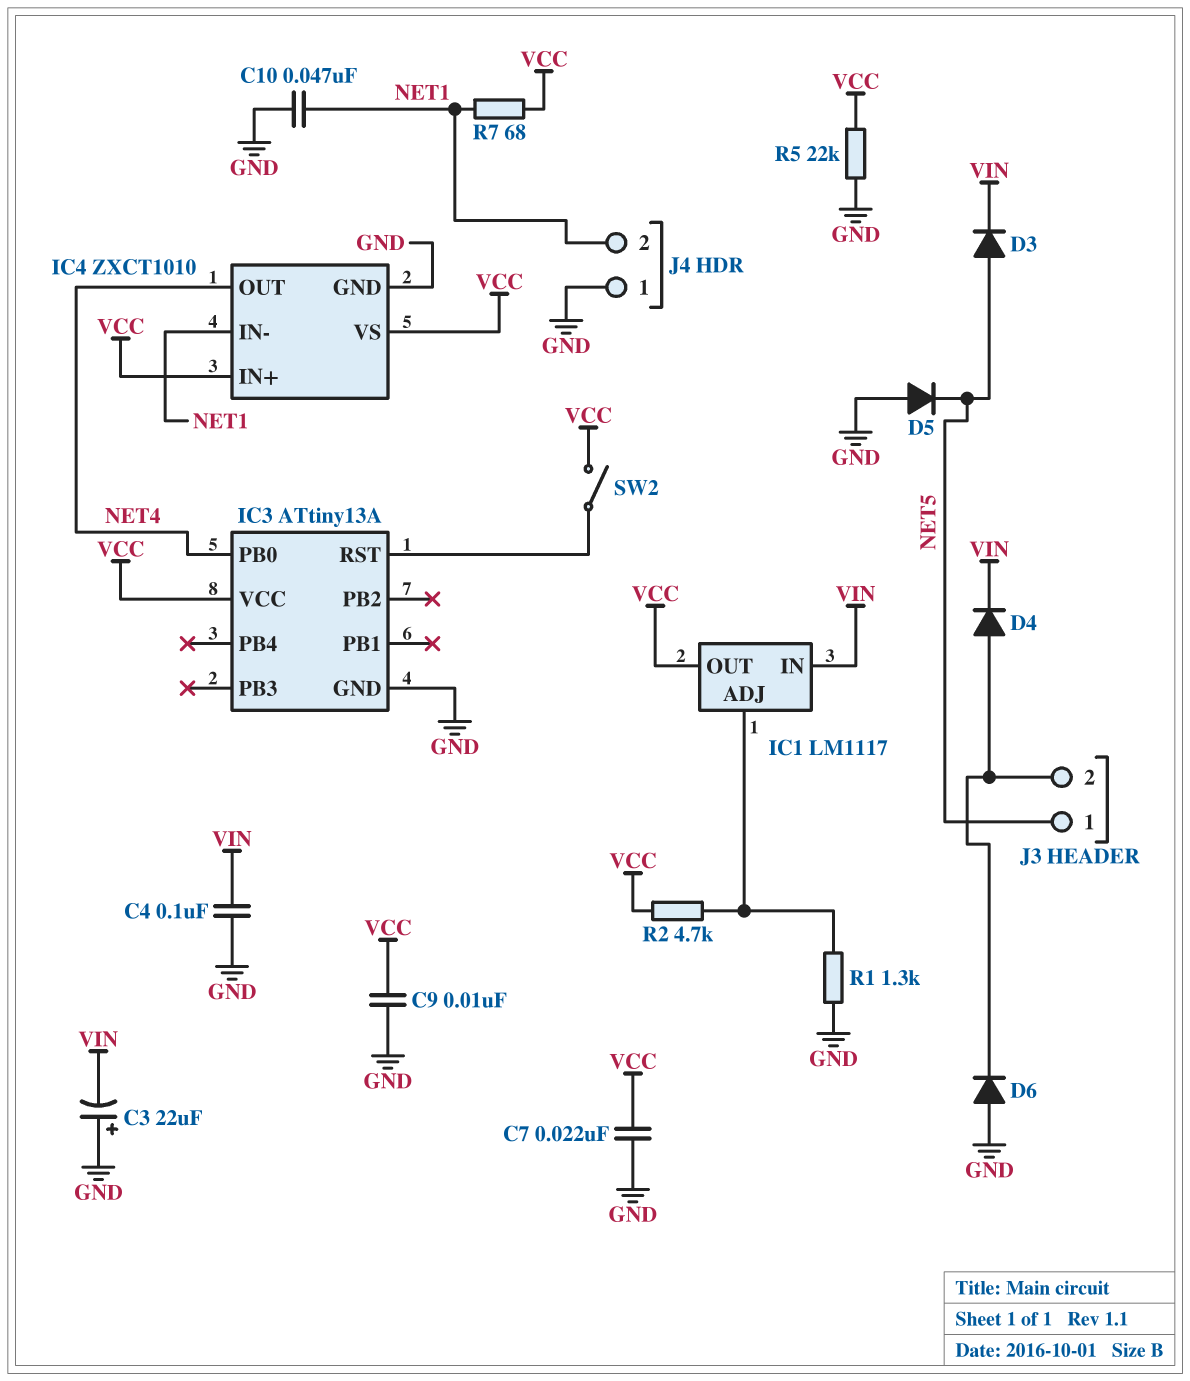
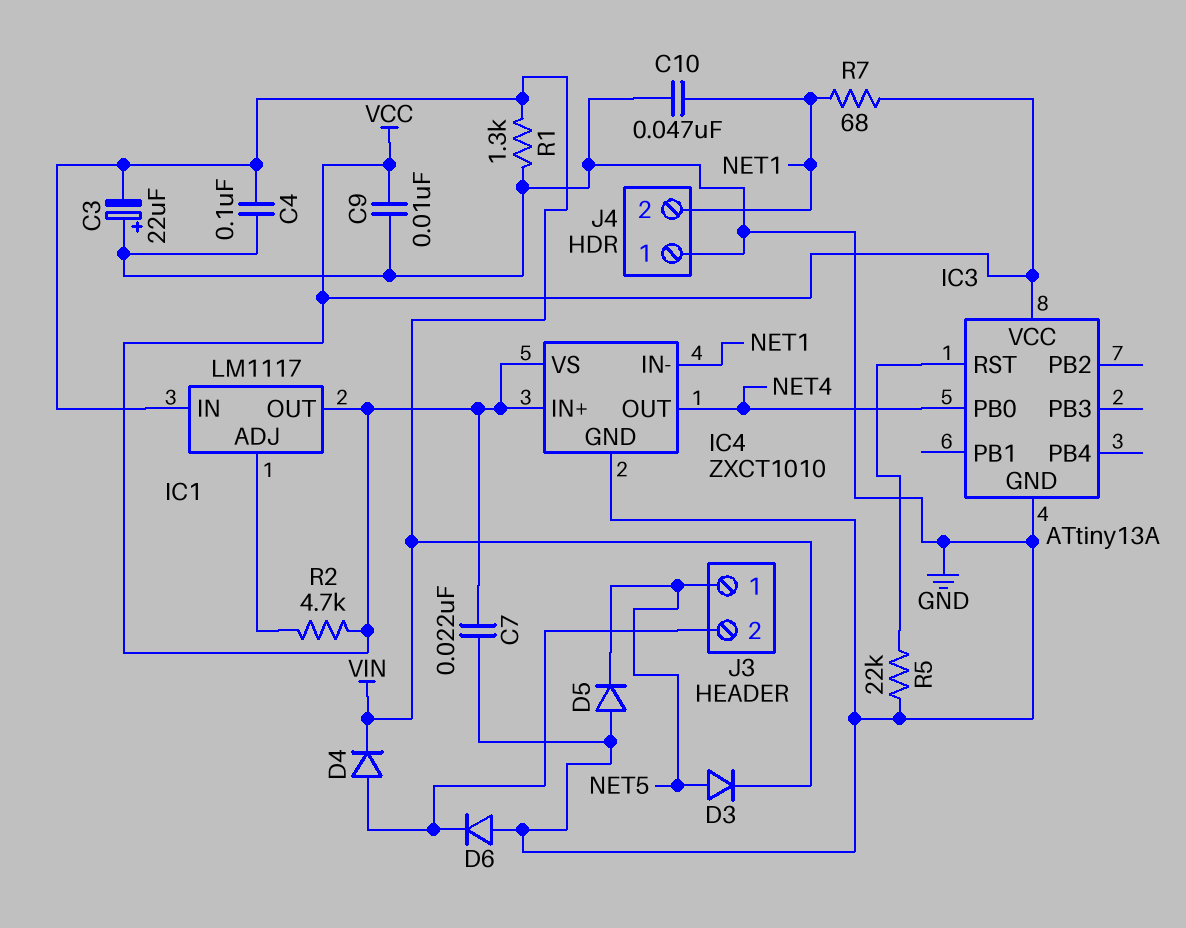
R1: 1.3k (GND, IC1/ADJ) -> 1.3k (GND, VIN)
R5: 22k (GND, VCC) -> 22k (GND, IC3/RST)
SW2: switch (IC3/RST, VCC) -> none

